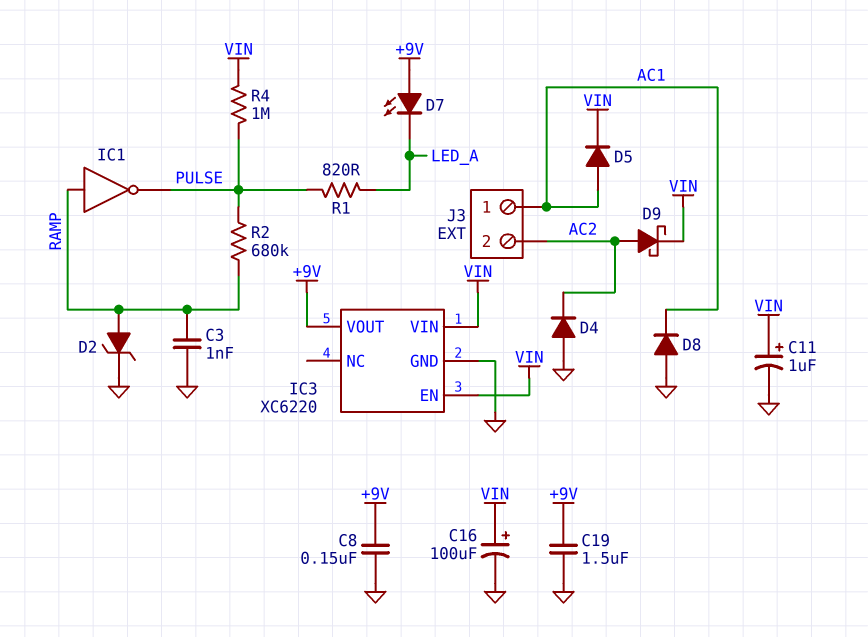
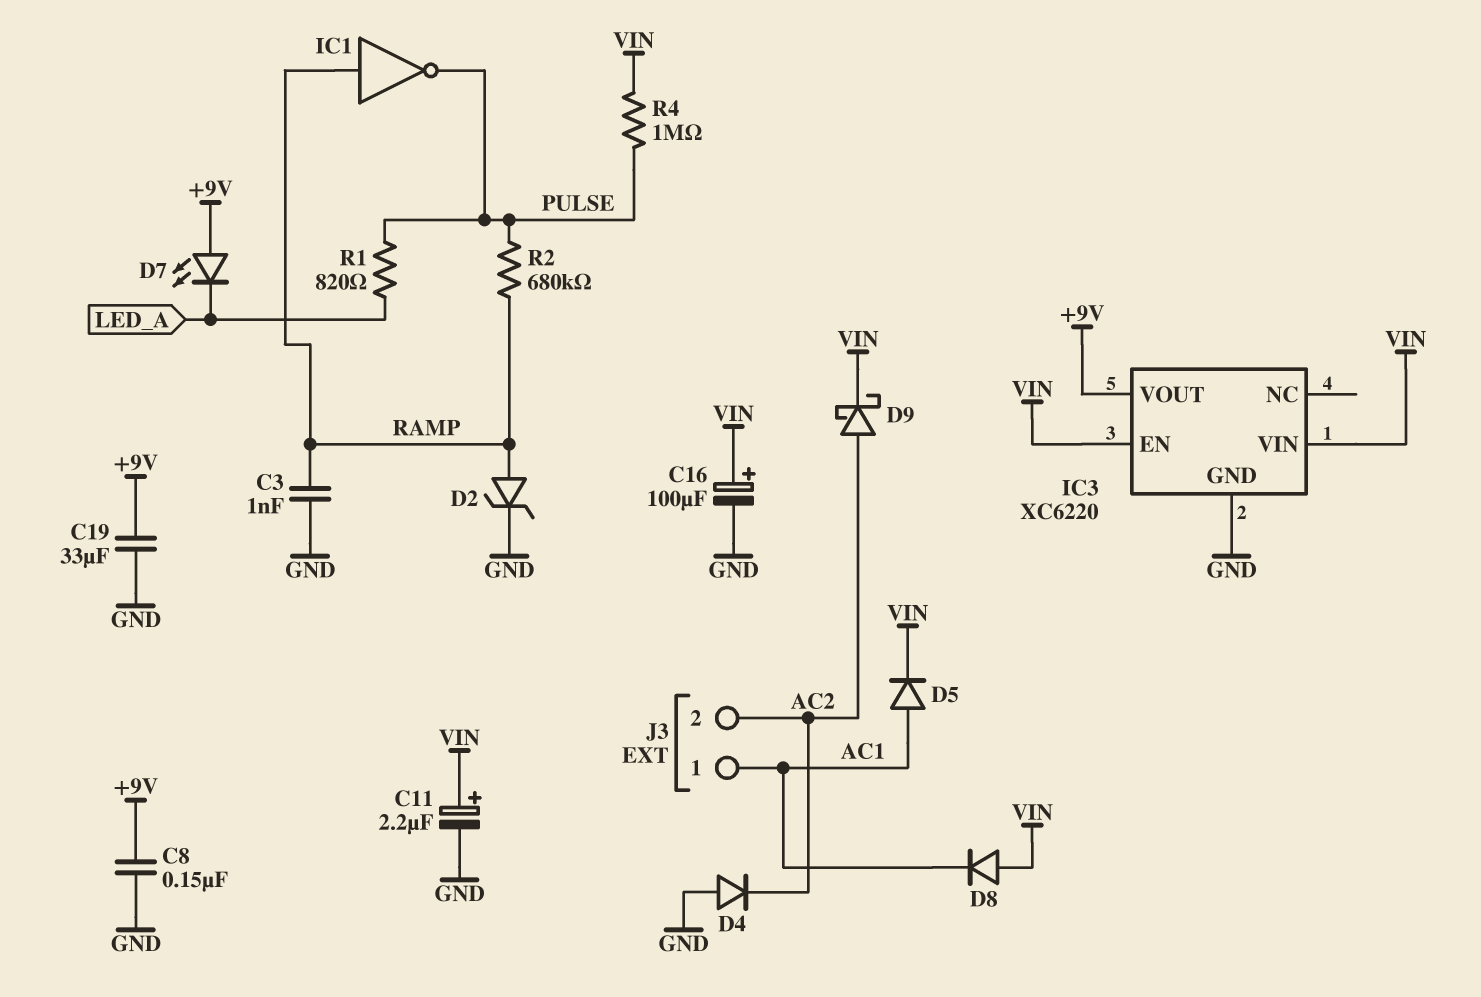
C11: 1uF (plus VIN, minus GND) -> 2.2uF (plus VIN, minus GND)
C19: 1.5uF (+9V, GND) -> 33uF (+9V, GND)
D8: diode (A GND, K AC1) -> diode (A VIN, K AC1)

